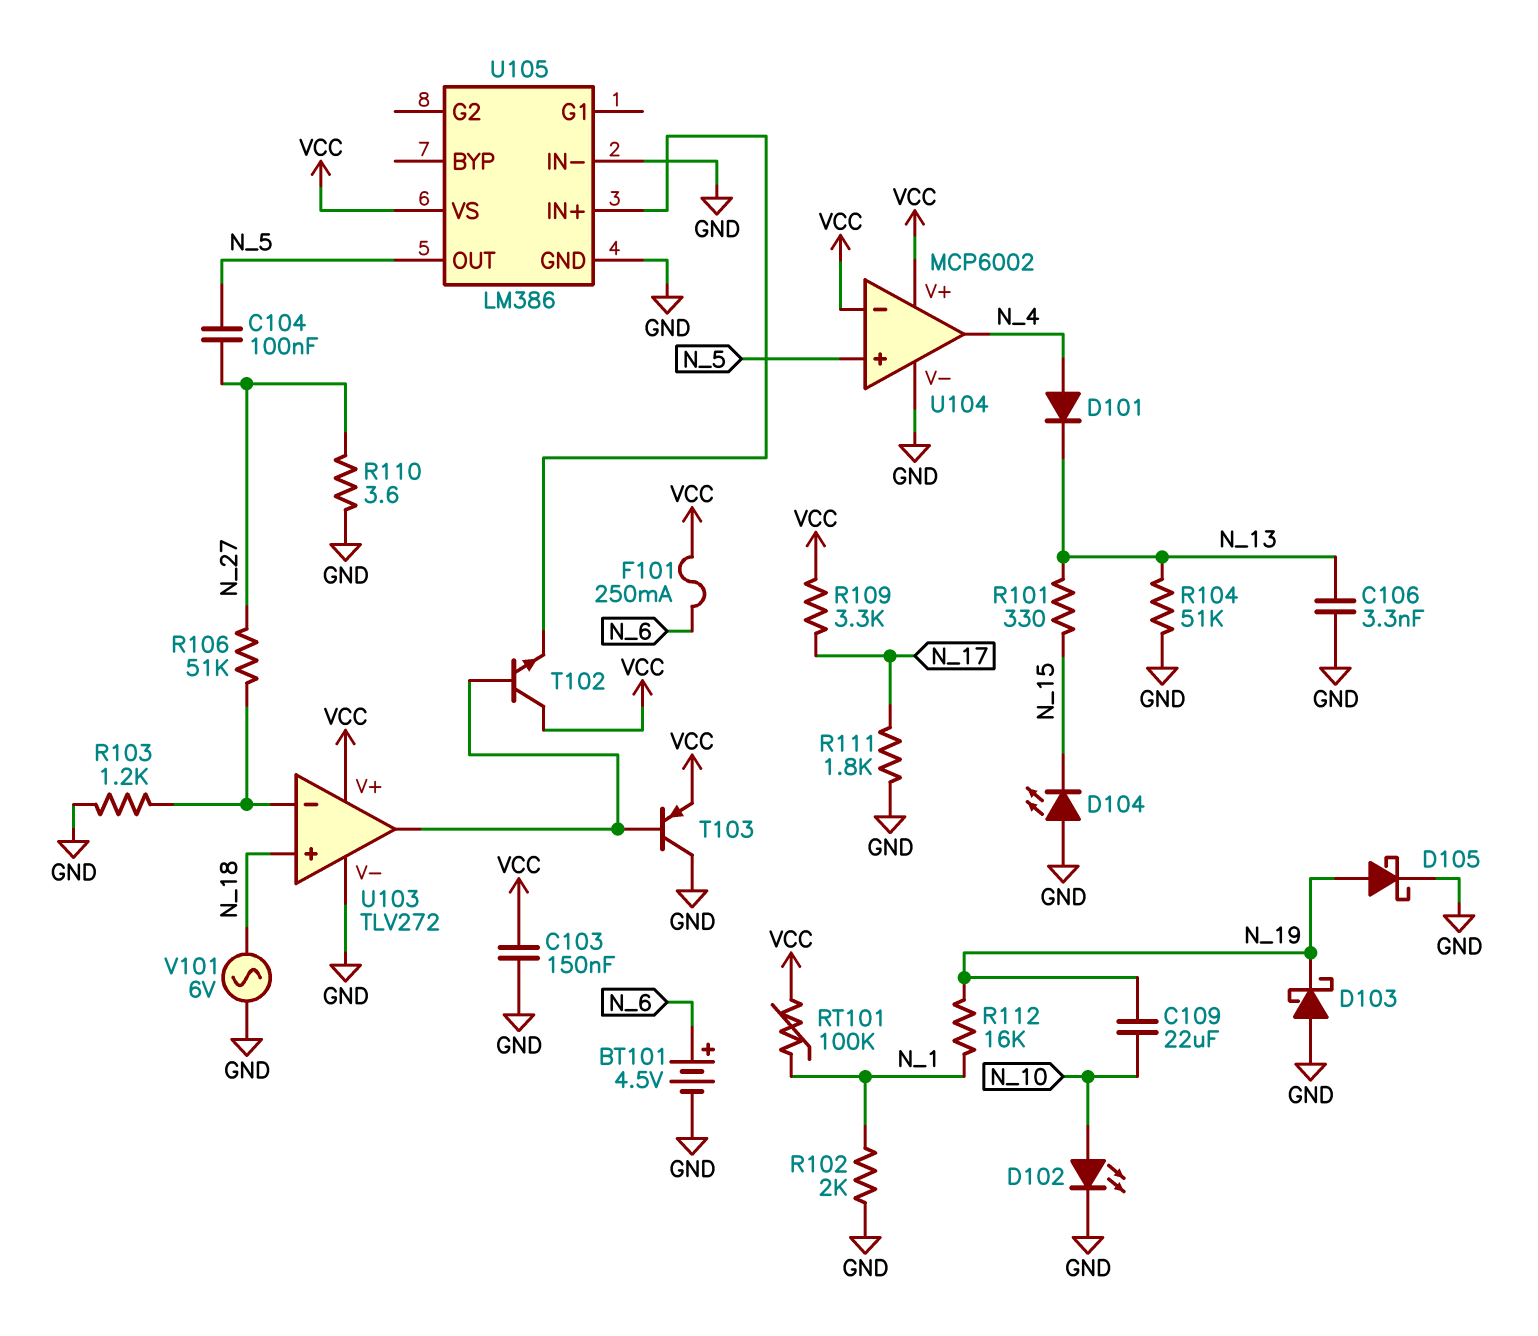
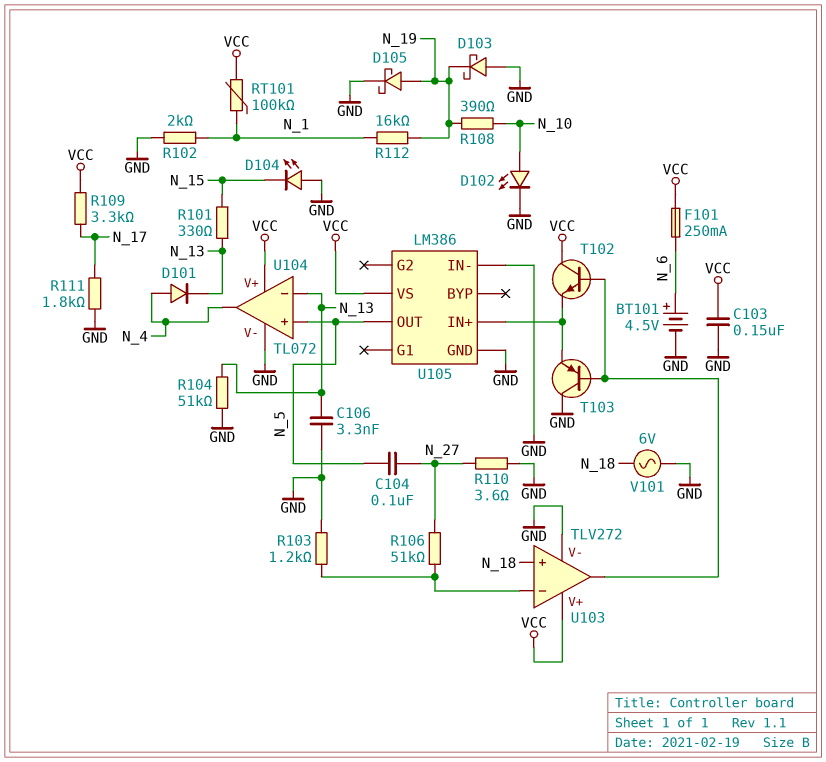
C109: 22uF (N_10, N_19) -> none
R108: none -> 390 (N_10, N_19)
T103: PNP (B U103/out, C GND, E VCC) -> PNP (B U103/out, C GND, E U105/IN+)
U104: MCP6002 -> TL072
U104 pin in-: VCC -> N_13

